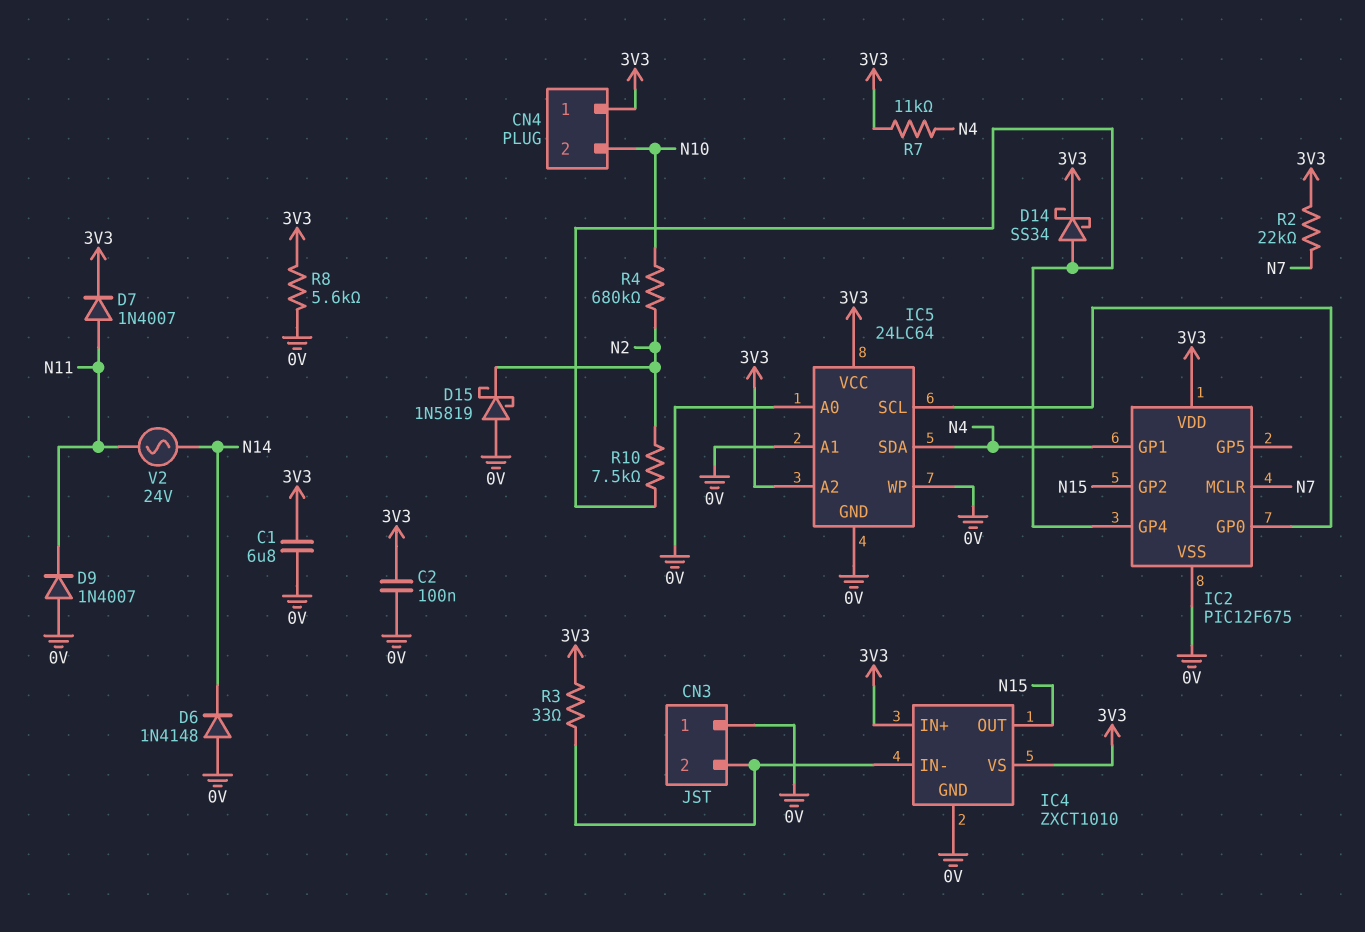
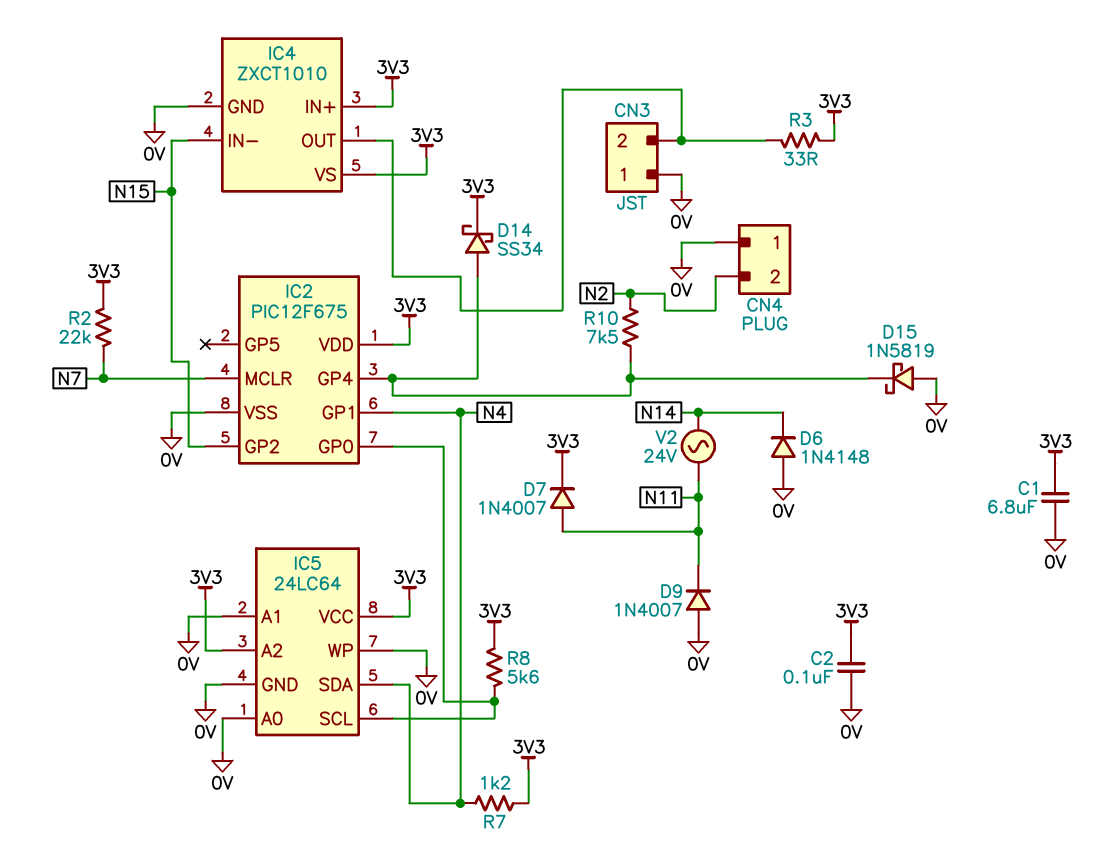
CN4 pin 1: 3V3 -> 0V
CN4 pin 2: N10 -> N2
D15: schottky 1N5819 (A 0V, K N2) -> schottky 1N5819 (A 0V, K IC2/GP4)
IC4 pin IN-: CN3/2 -> N15
IC4 pin OUT: N15 -> CN3/2
R4: 680k (N2, N10) -> none
R7: 11k (3V3, N4) -> 1.2k (3V3, N4)
R8: 5.6k (0V, 3V3) -> 5.6k (3V3, IC2/GP0)

